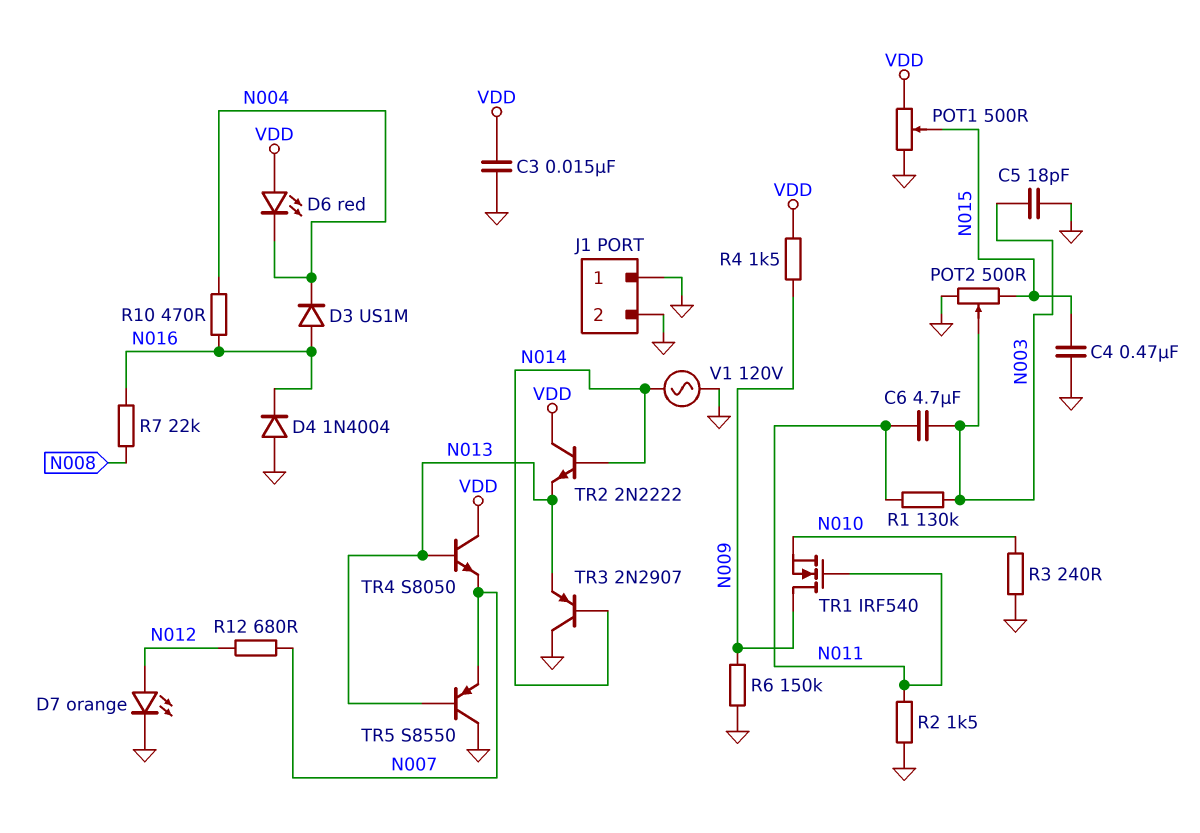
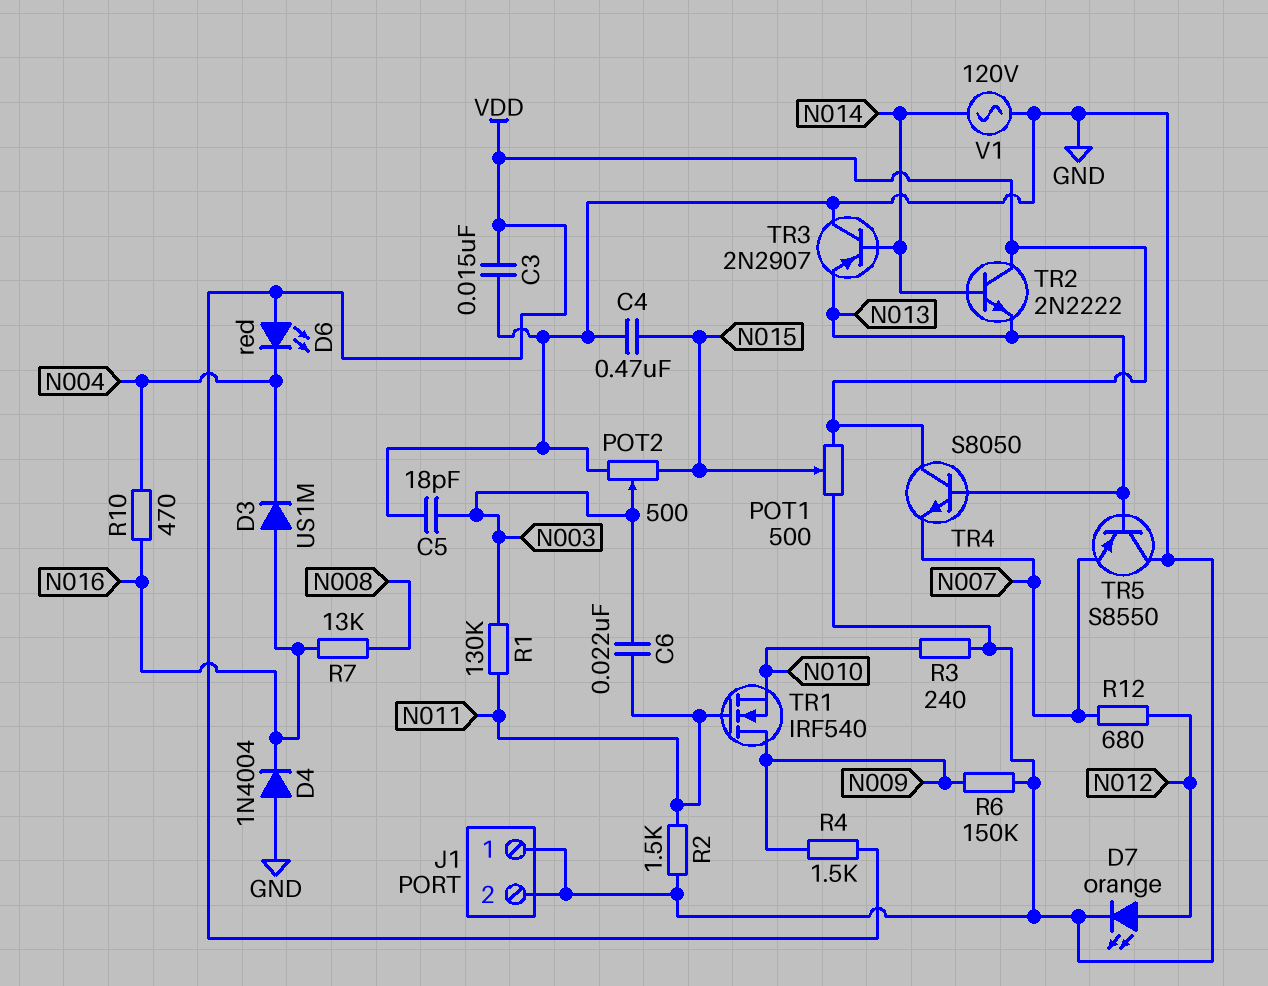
C6: 4.7uF (N003, N011) -> 22nF (N003, N011)
R7: 22k (N008, N016) -> 13k (N008, N016)

